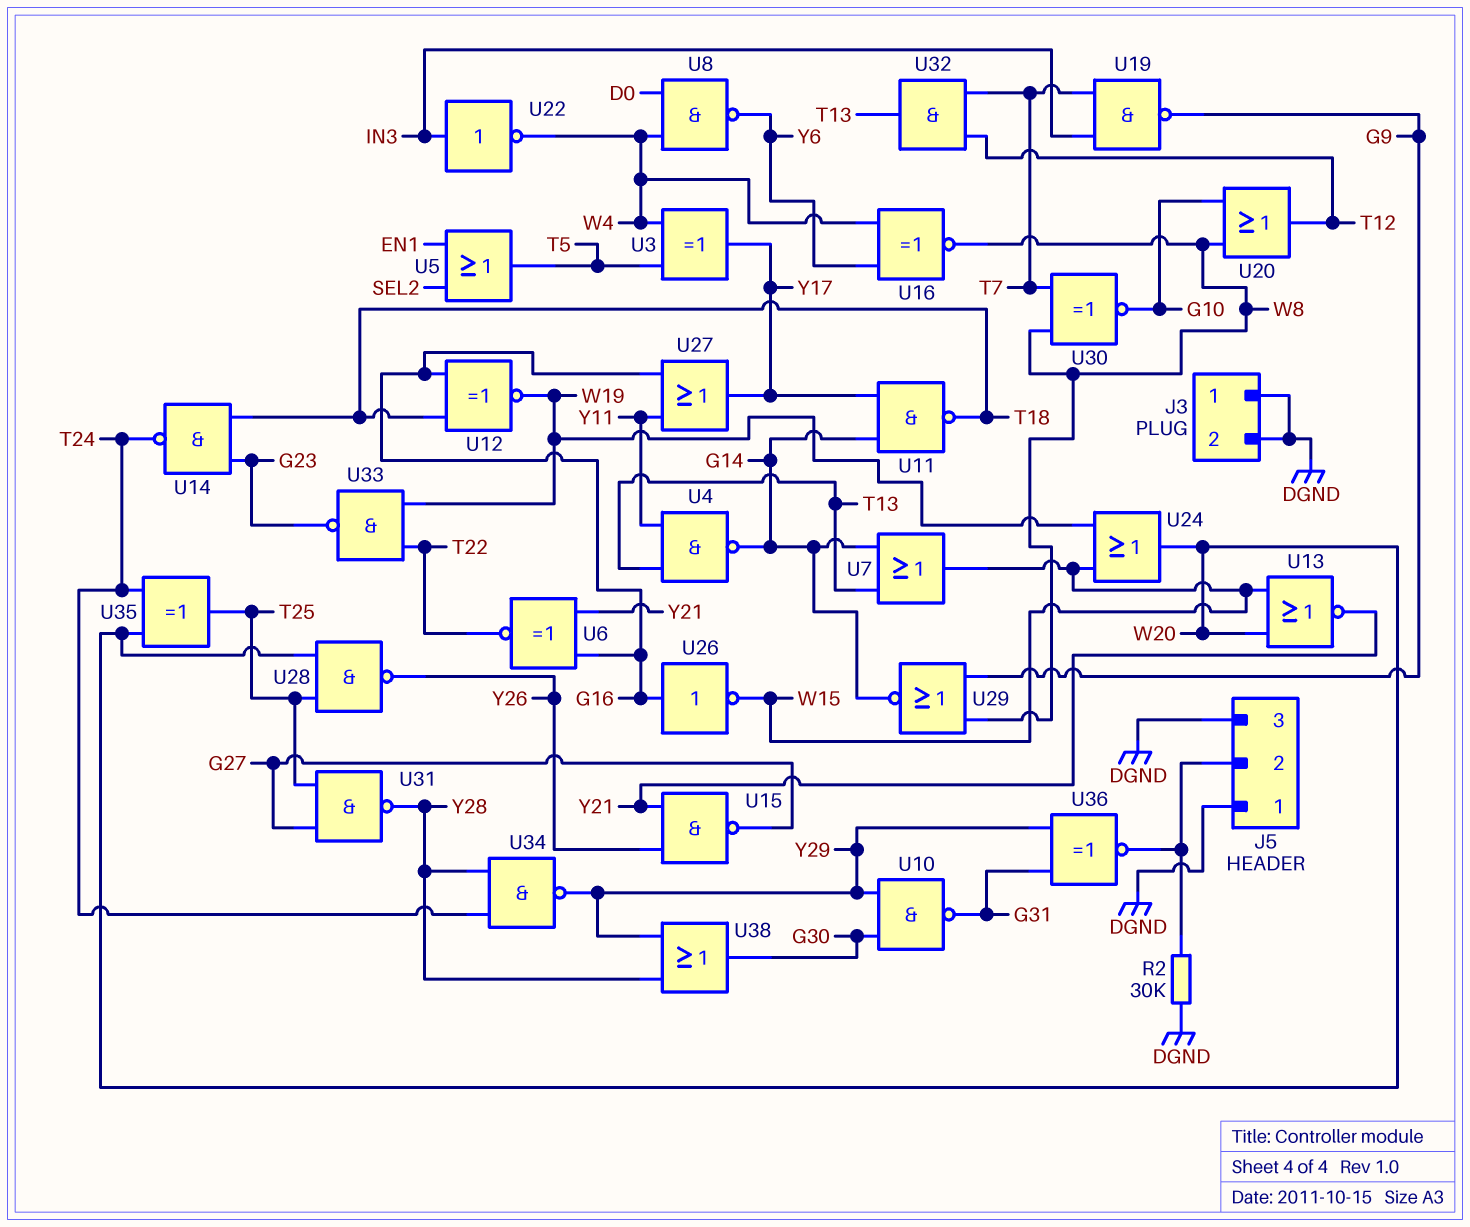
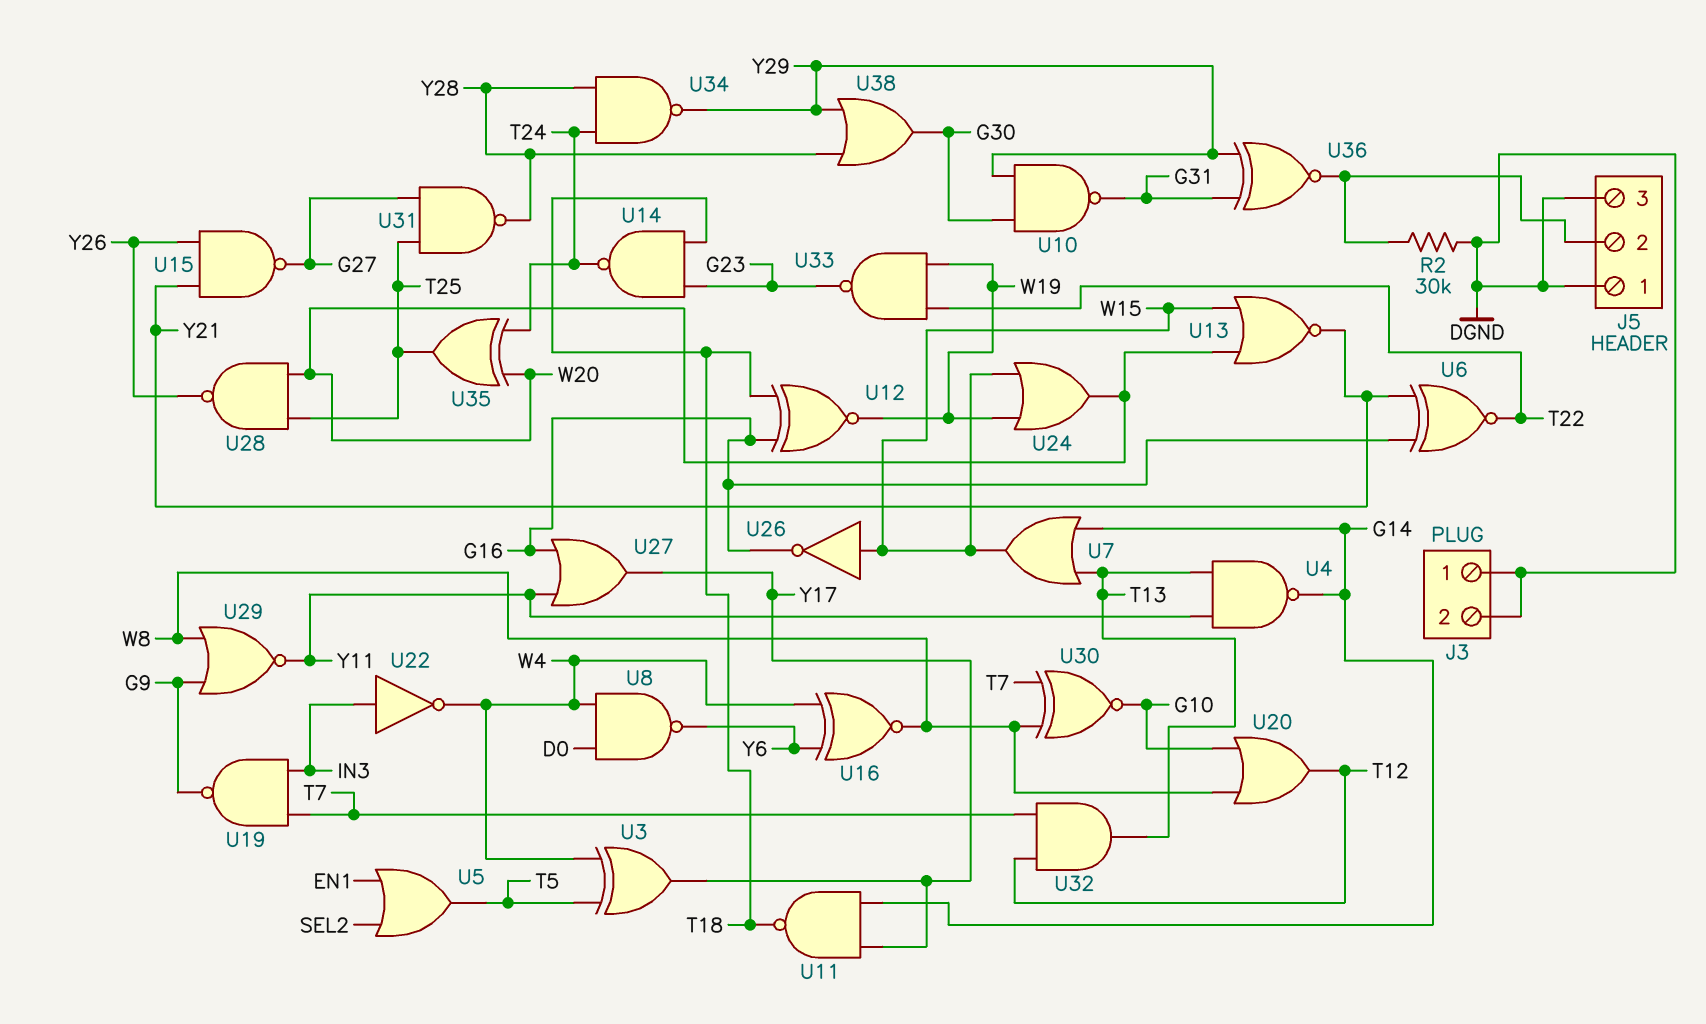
U26: NOT (in G16, out W15) -> NOT (in W15, out G16)
U29: NOR (in G9, in W8, out G14) -> NOR (in G9, in W8, out Y11)

